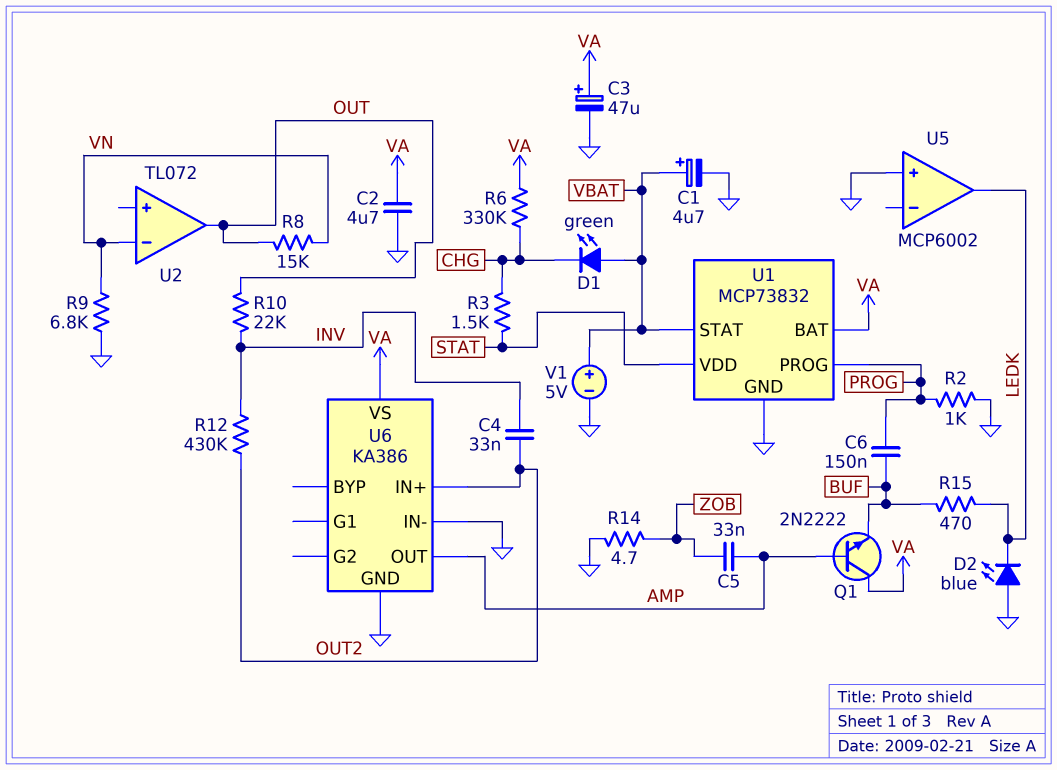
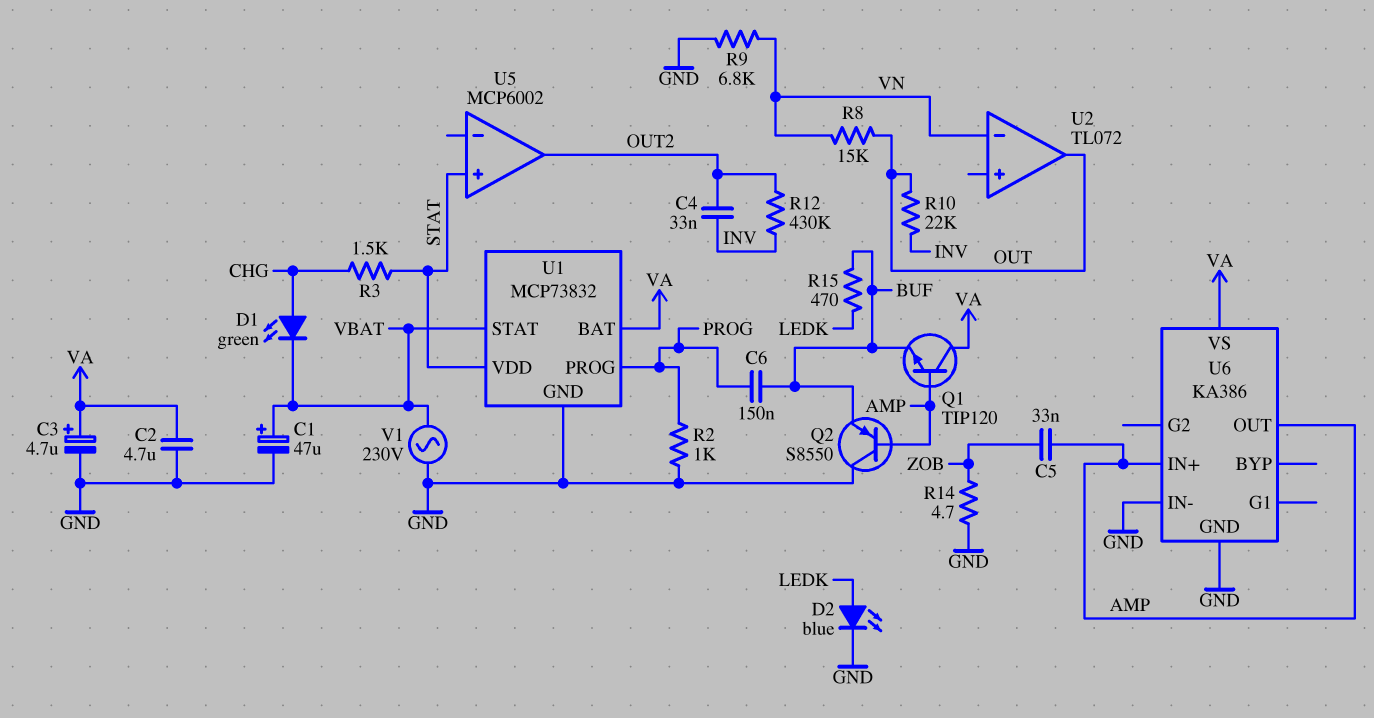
C1: 4.7uF (plus VBAT, minus GND) -> 47uF (plus VBAT, minus GND)
C3: 47uF (plus VA, minus GND) -> 4.7uF (plus VA, minus GND)
D1: LED green (A VBAT, K CHG) -> LED green (A CHG, K VBAT)
D2: LED blue (A GND, K LEDK) -> LED blue (A LEDK, K GND)
Q1: NPN 2N2222 (B AMP, C VA, E BUF) -> NPN TIP120 (B AMP, C VA, E BUF)
Q2: none -> PNP S8550 (B AMP, C GND, E BUF)
R6: 330k (CHG, VA) -> none
U5 pin in+: GND -> STAT
U5 pin out: LEDK -> OUT2
U6 pin IN+: OUT2 -> AMP
V1: 5V (plus VBAT, minus GND) -> AC 230V (GND, VBAT)

